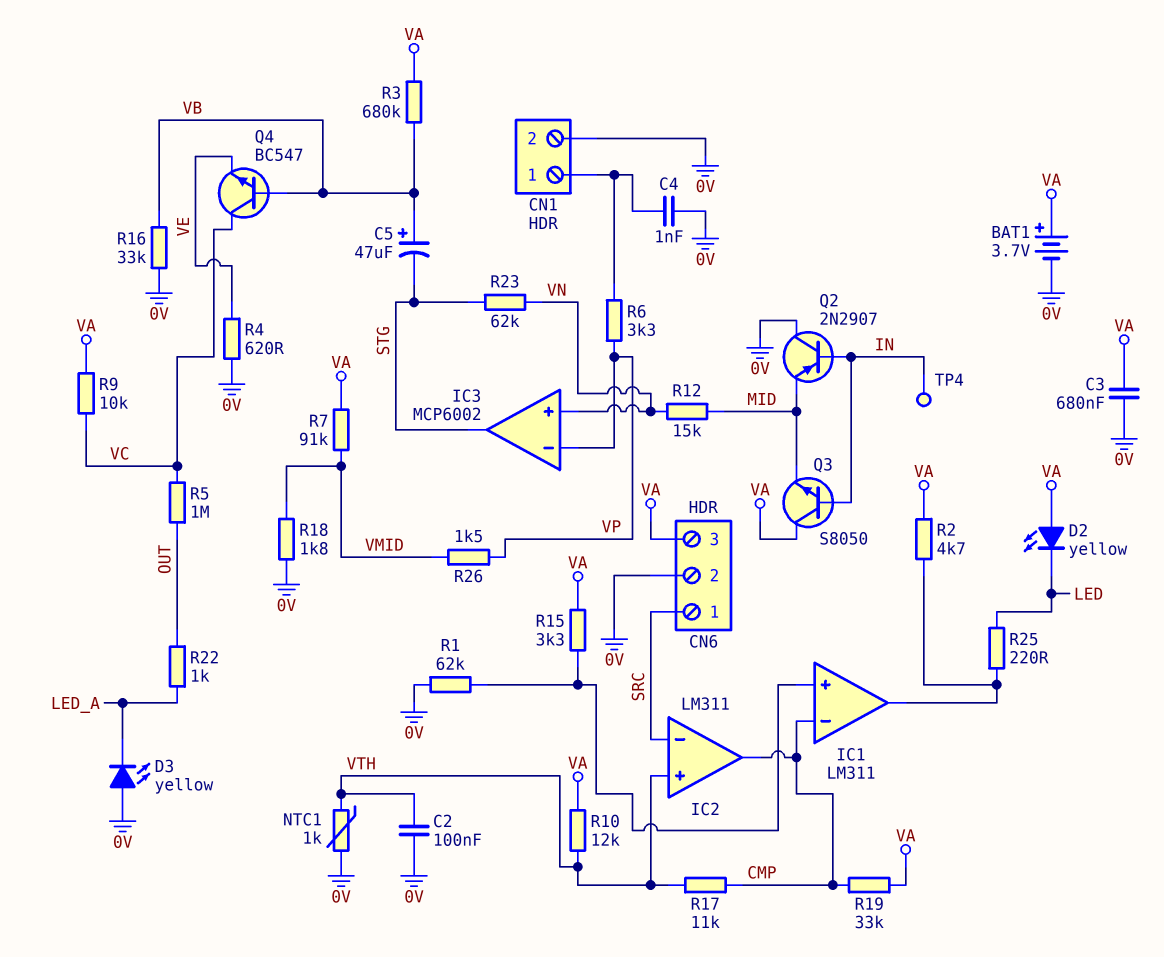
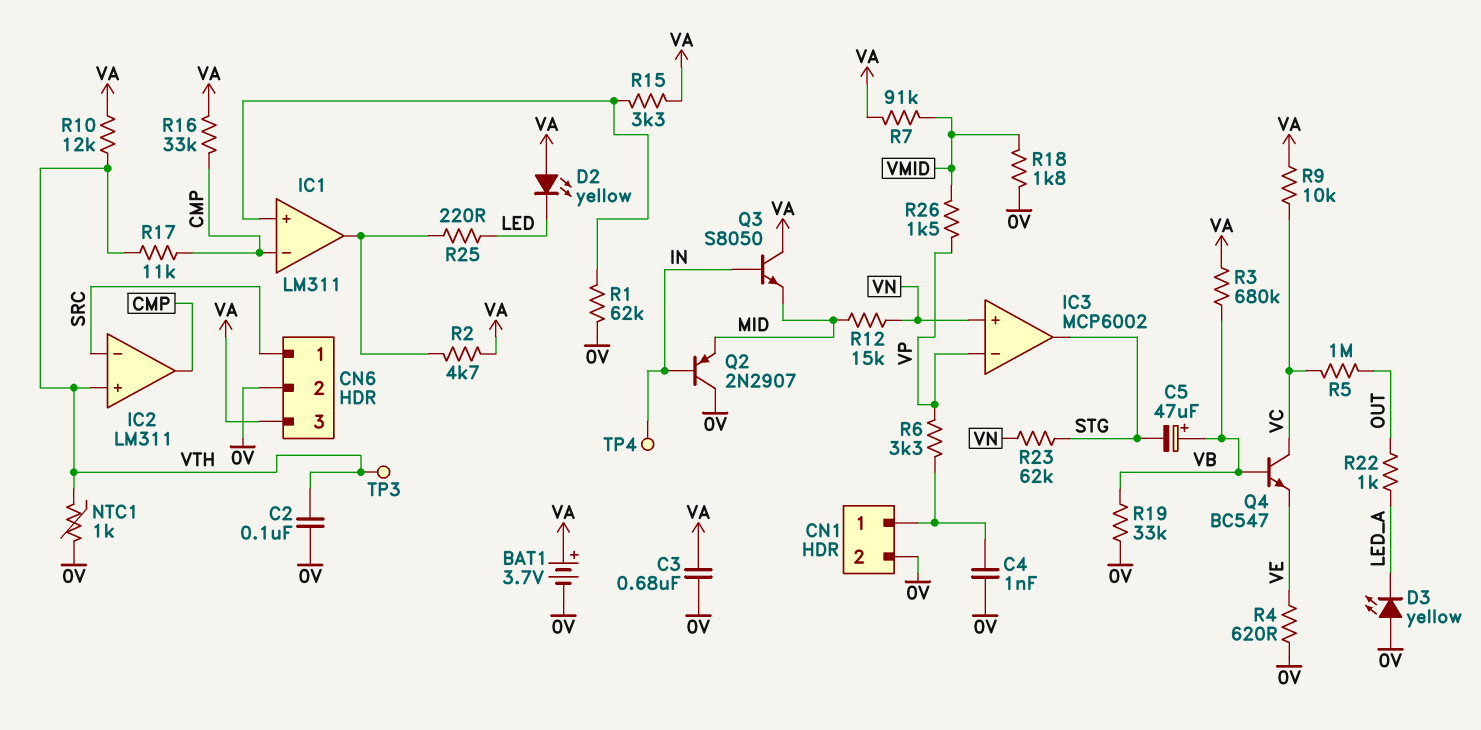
R16: 33k (0V, VB) -> 33k (CMP, VA)
R19: 33k (CMP, VA) -> 33k (0V, VB)
TP3: none -> test point (VTH)

